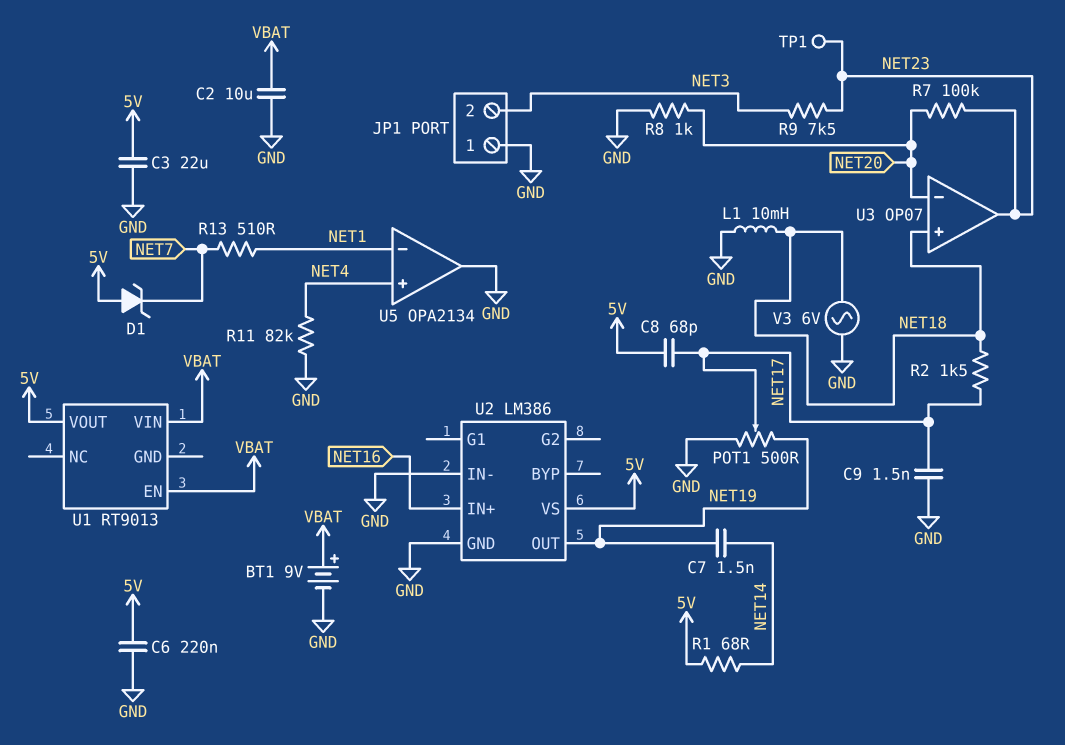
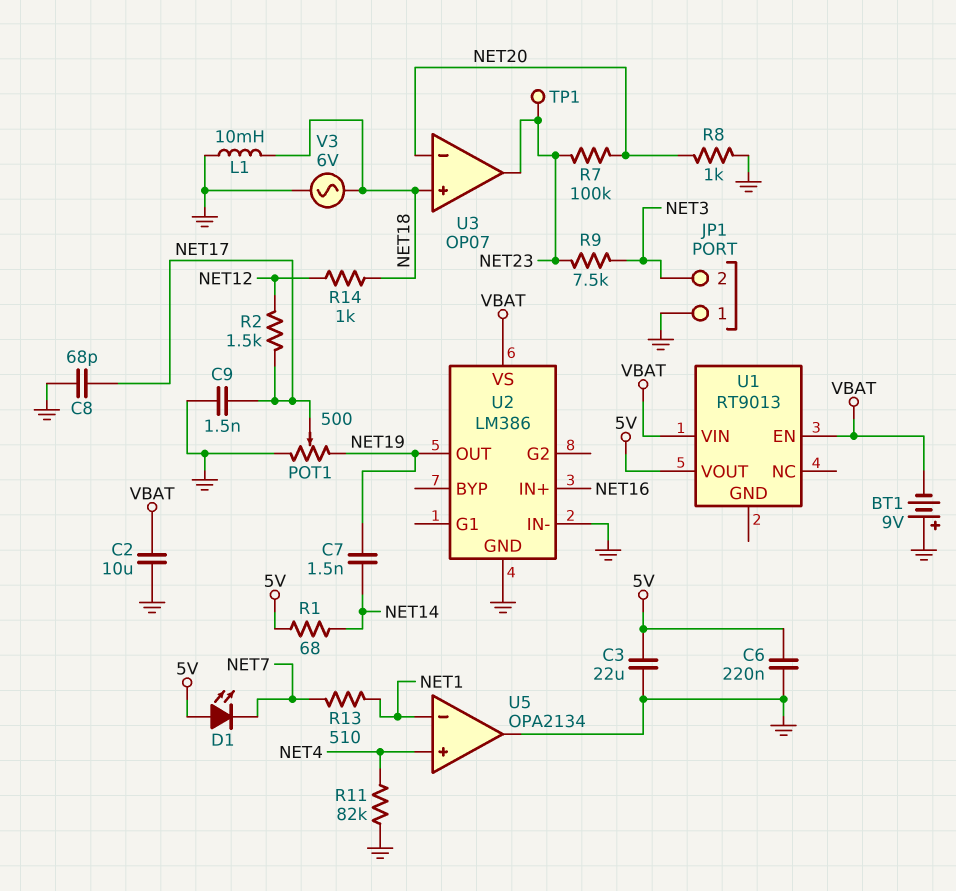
BT1: 9V (plus VBAT, minus GND) -> 9V (plus GND, minus VBAT)
C8: 68pF (5V, NET17) -> 68pF (GND, NET17)
D1: zener (A 5V, K NET7) -> LED (A 5V, K NET7)
R2: 1.5k (NET17, NET18) -> 1.5k (NET12, NET17)
R14: none -> 1k (NET12, NET18)
U2 pin VS: 5V -> VBAT

